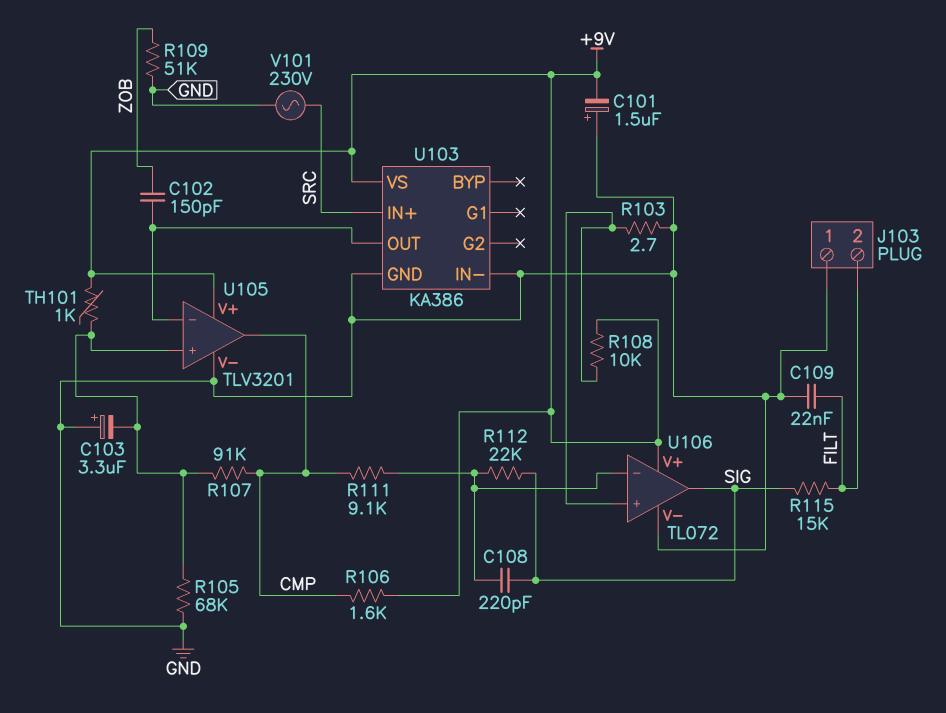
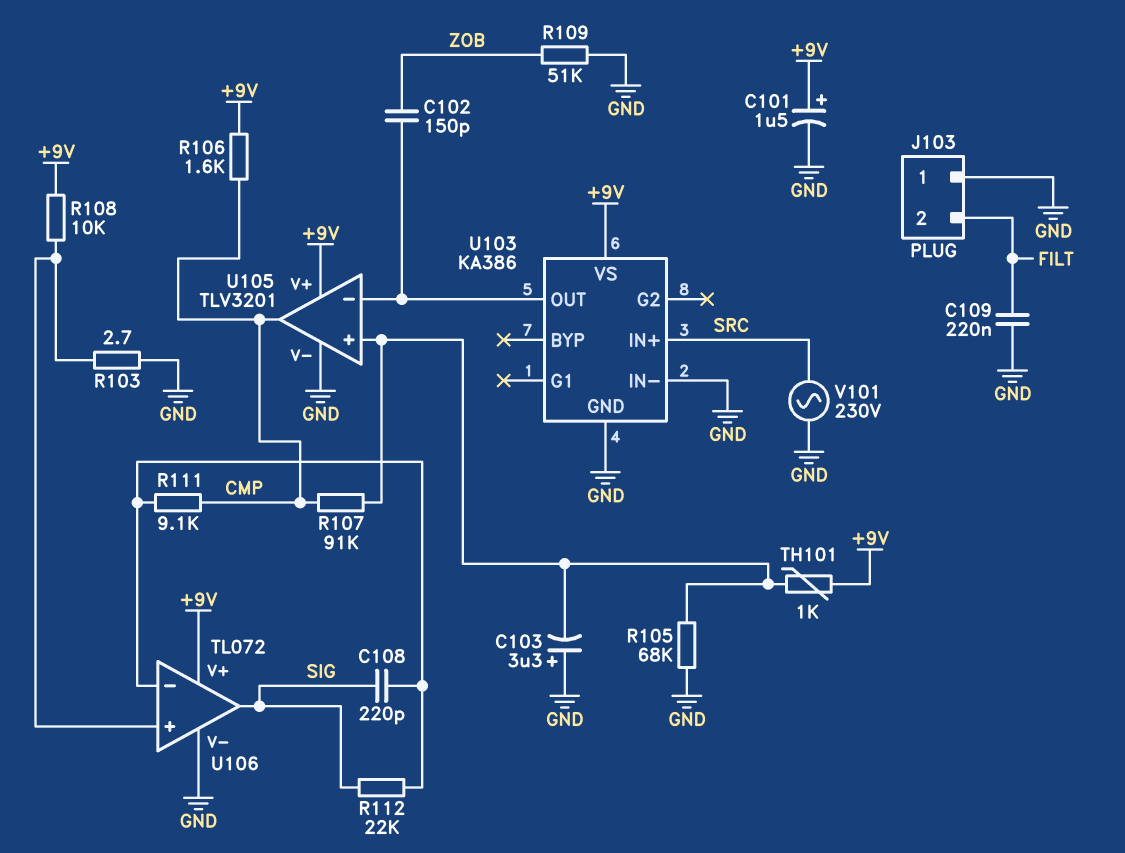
C101: 1.5uF (plus GND, minus +9V) -> 1.5uF (plus +9V, minus GND)
C109: 22nF (FILT, GND) -> 220nF (FILT, GND)
R115: 15k (FILT, SIG) -> none

